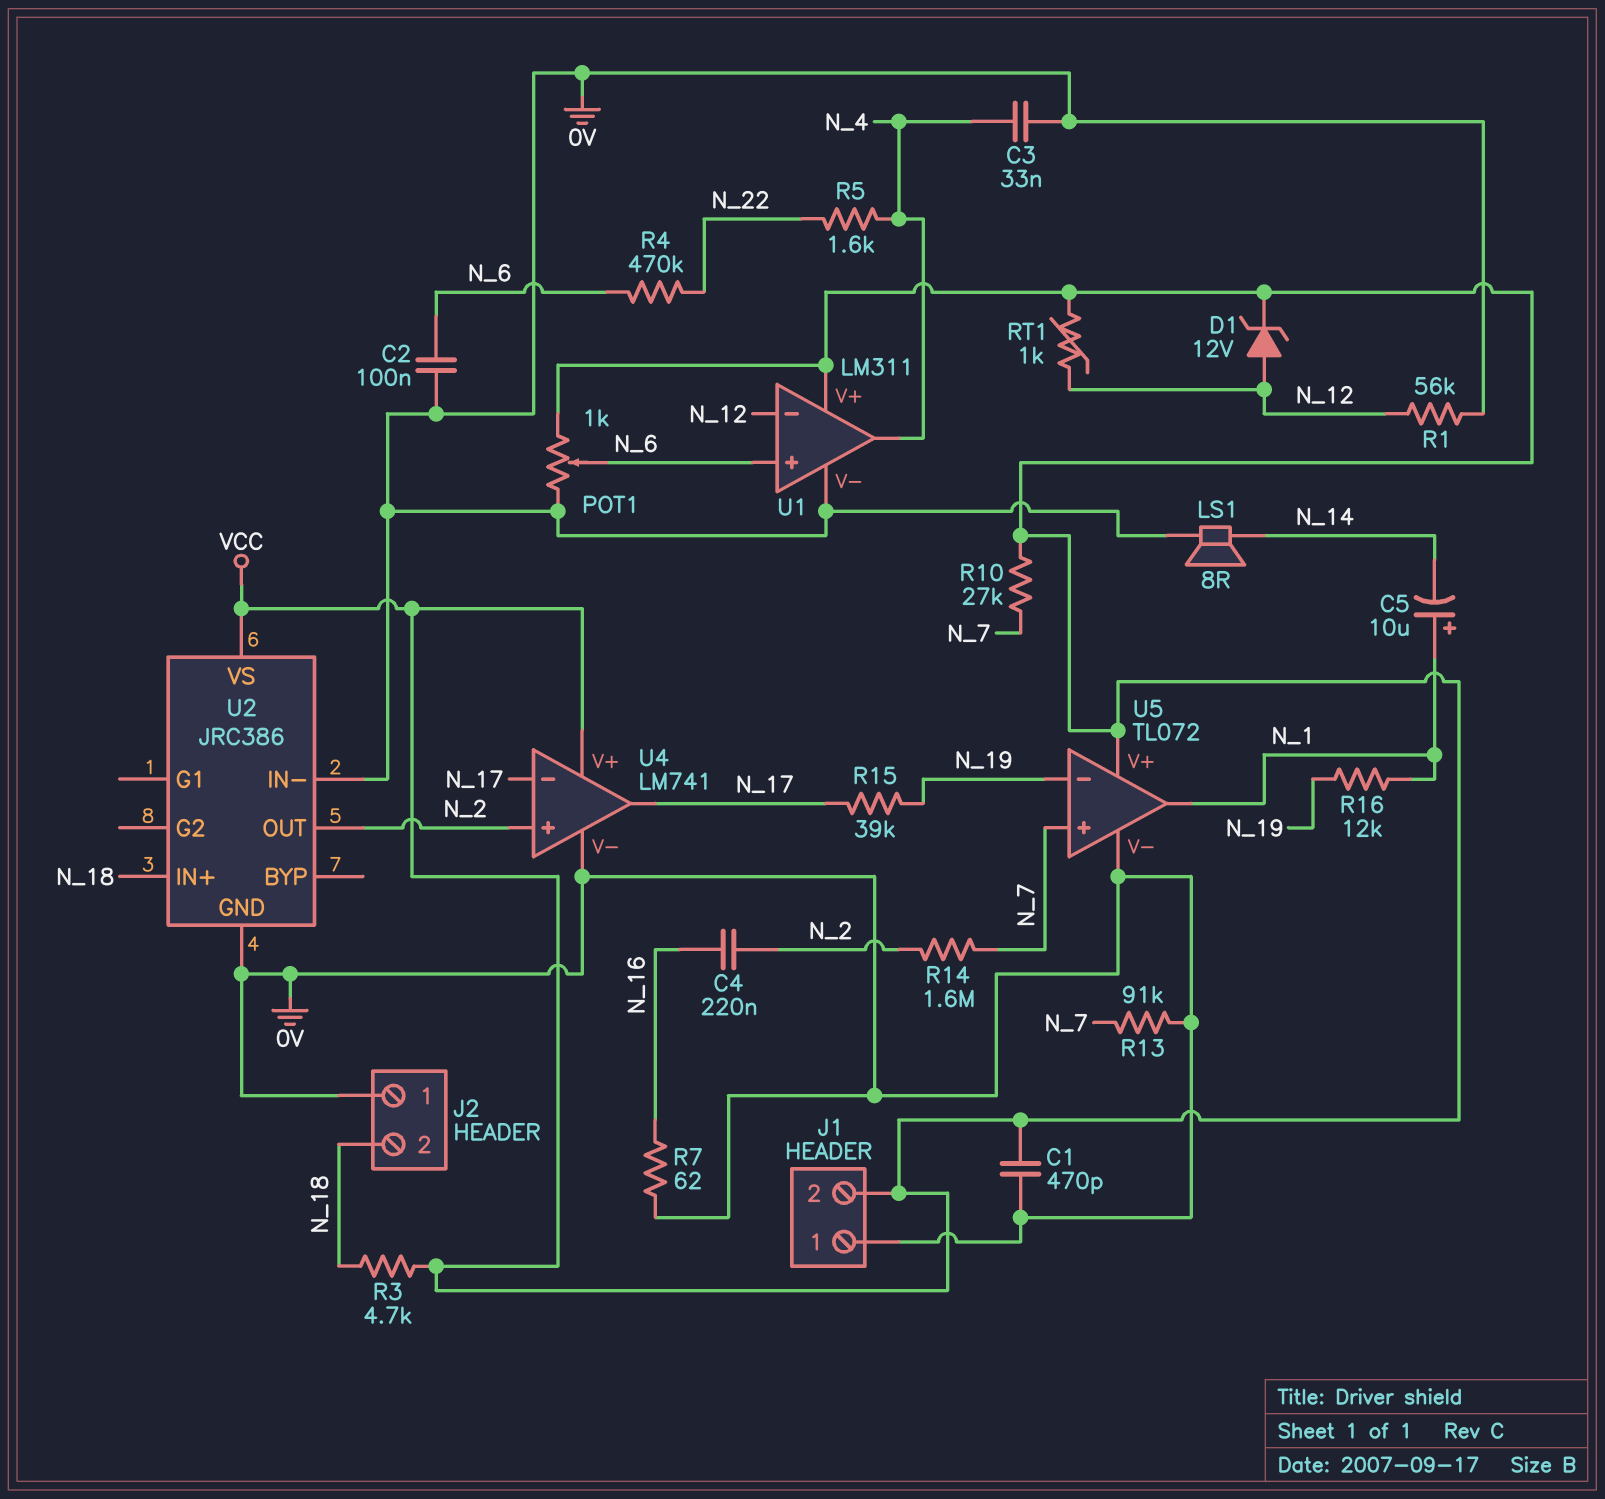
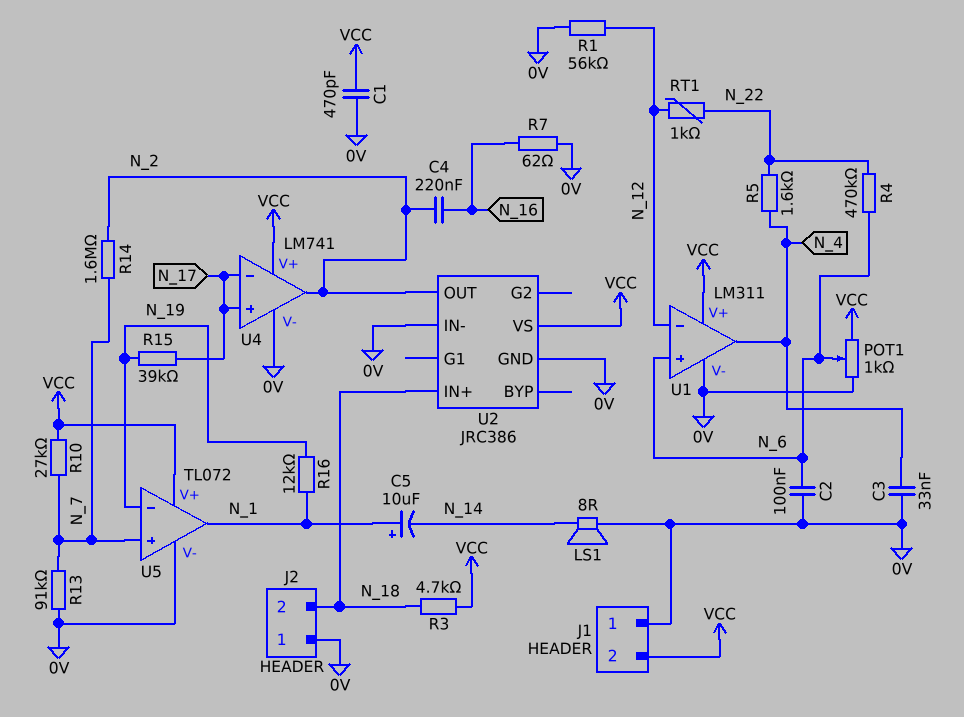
D1: zener 12V (A N_12, K VCC) -> none
RT1: 1k (N_12, VCC) -> 1k (N_12, N_22)
U4 pin in+: N_2 -> N_17
U4 pin out: N_17 -> N_2

